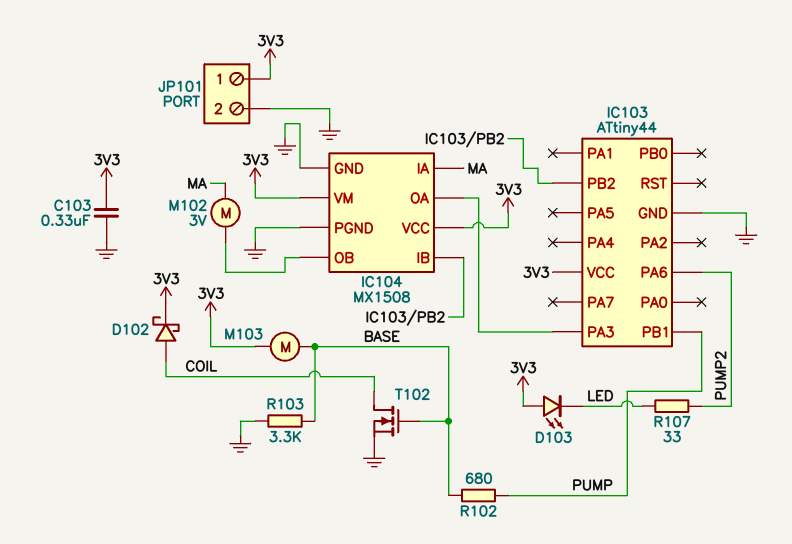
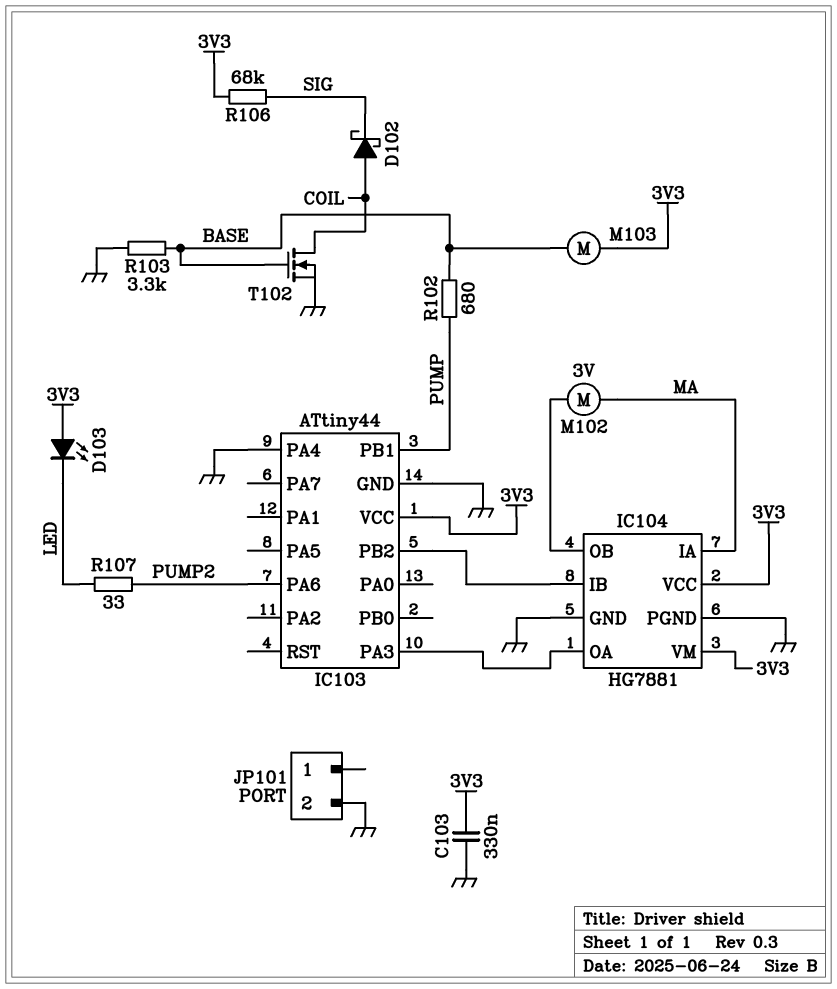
D102: schottky (A COIL, K 3V3) -> schottky (A COIL, K SIG)
IC103 pin PA4: none -> GND
IC104: MX1508 -> HG7881
JP101 pin 1: 3V3 -> none
R106: none -> 68k (3V3, SIG)

